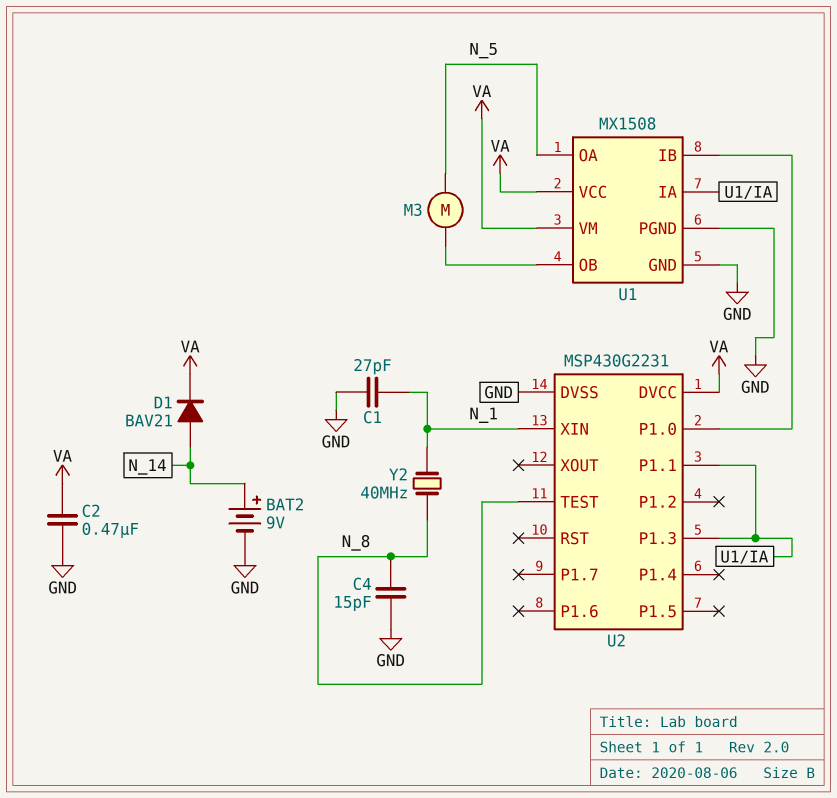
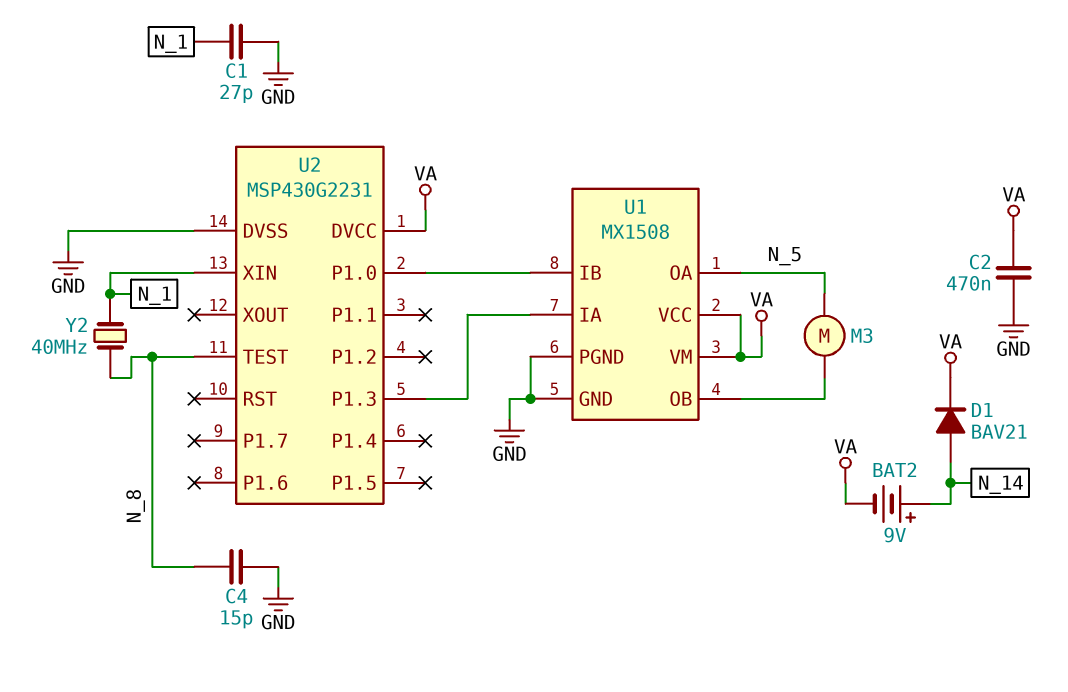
BAT2: 9V (plus N_14, minus GND) -> 9V (plus N_14, minus VA)
U2 pin P1.1: U1/IA -> none

